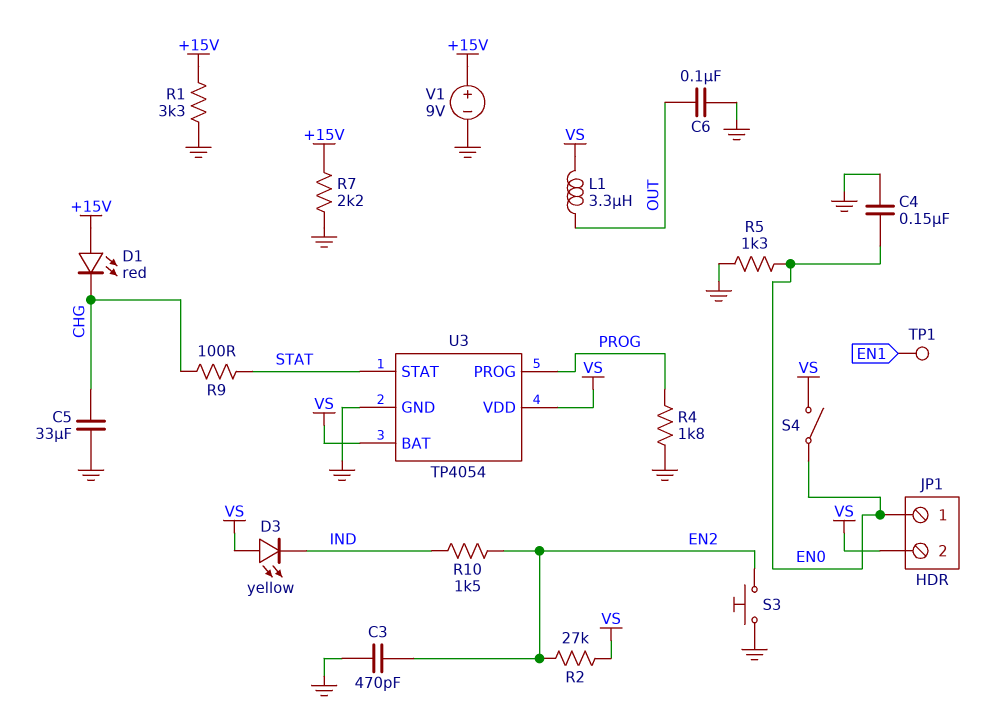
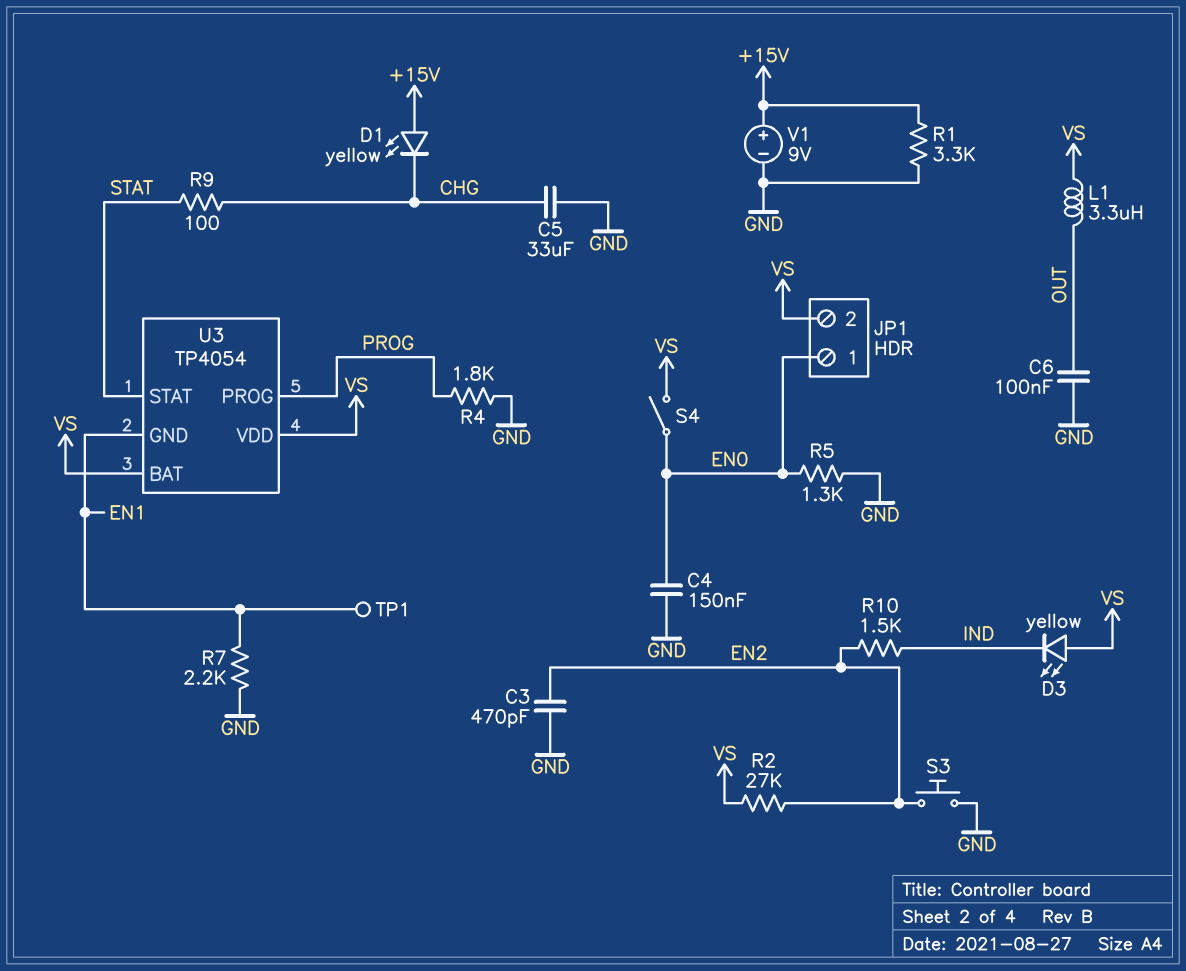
D1: LED red (A +15V, K CHG) -> LED yellow (A +15V, K CHG)
R7: 2.2k (+15V, GND) -> 2.2k (EN1, GND)
U3 pin GND: GND -> EN1

